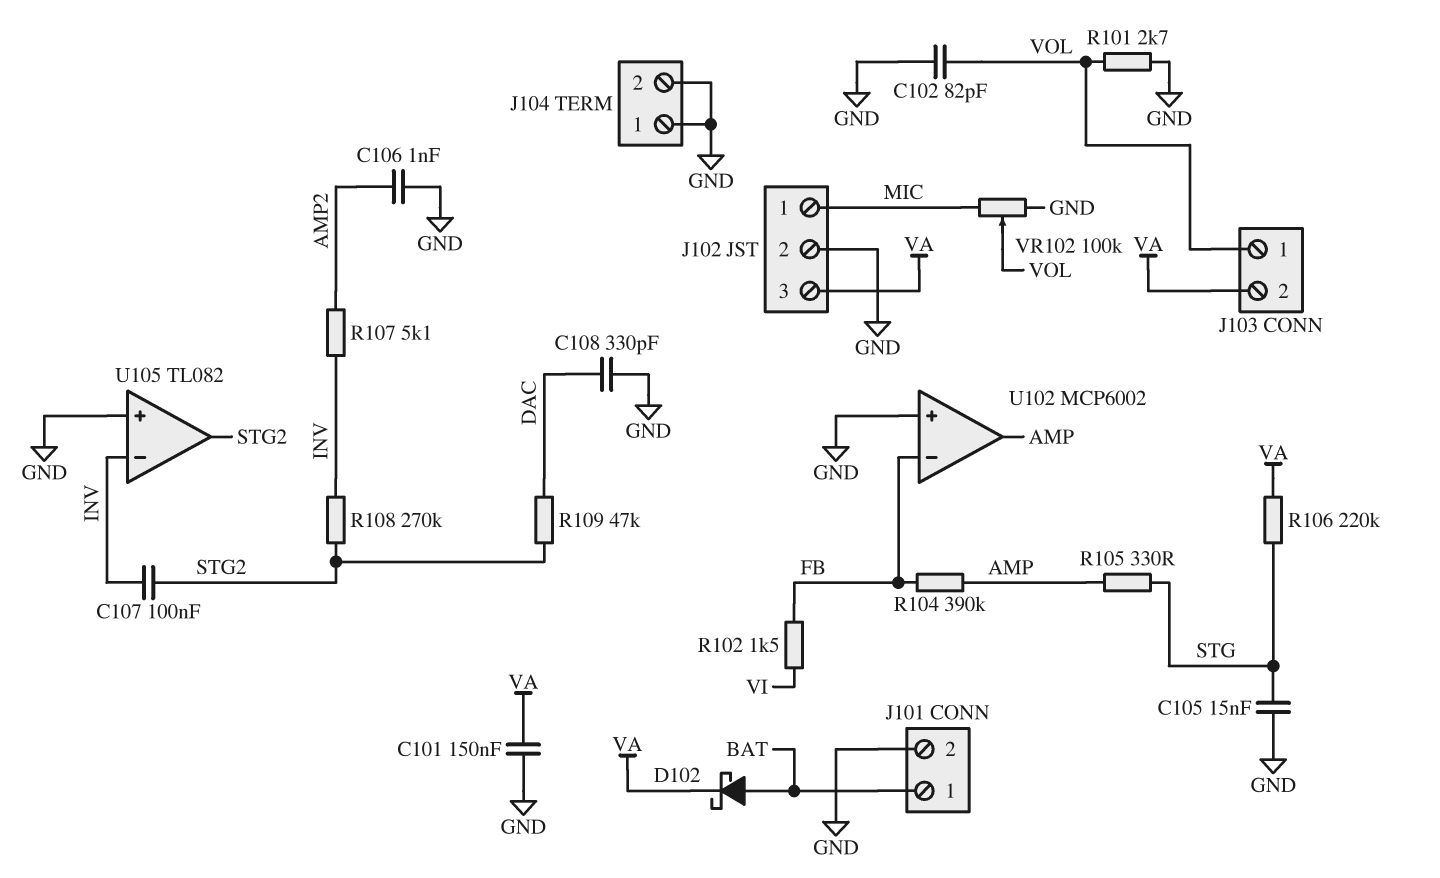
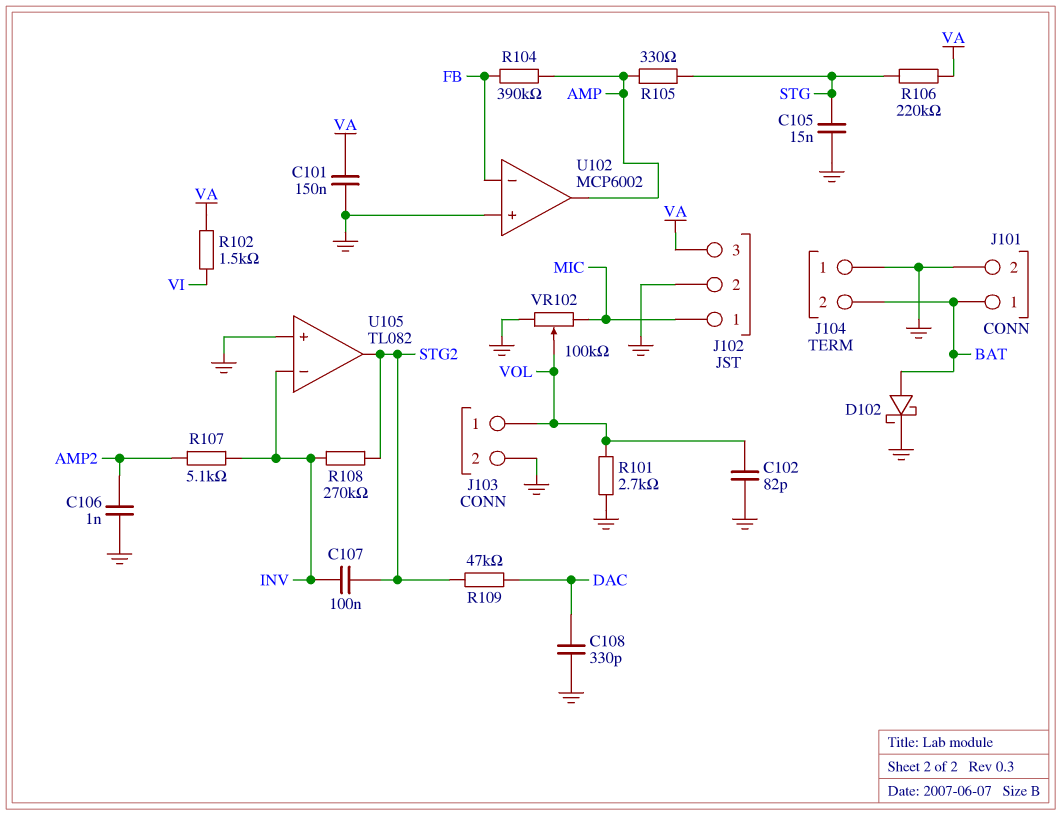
D102: schottky (A BAT, K VA) -> schottky (A BAT, K GND)
J103 pin 2: VA -> GND
J104 pin 2: GND -> BAT
R102: 1.5k (FB, VI) -> 1.5k (VA, VI)

